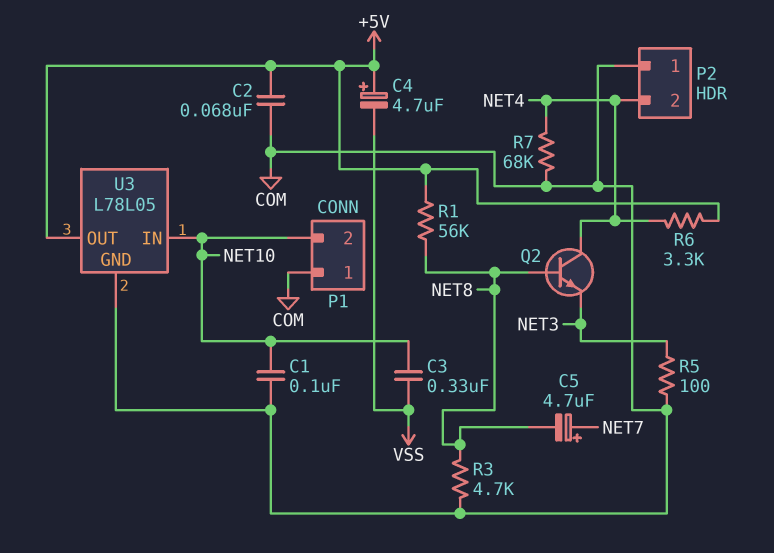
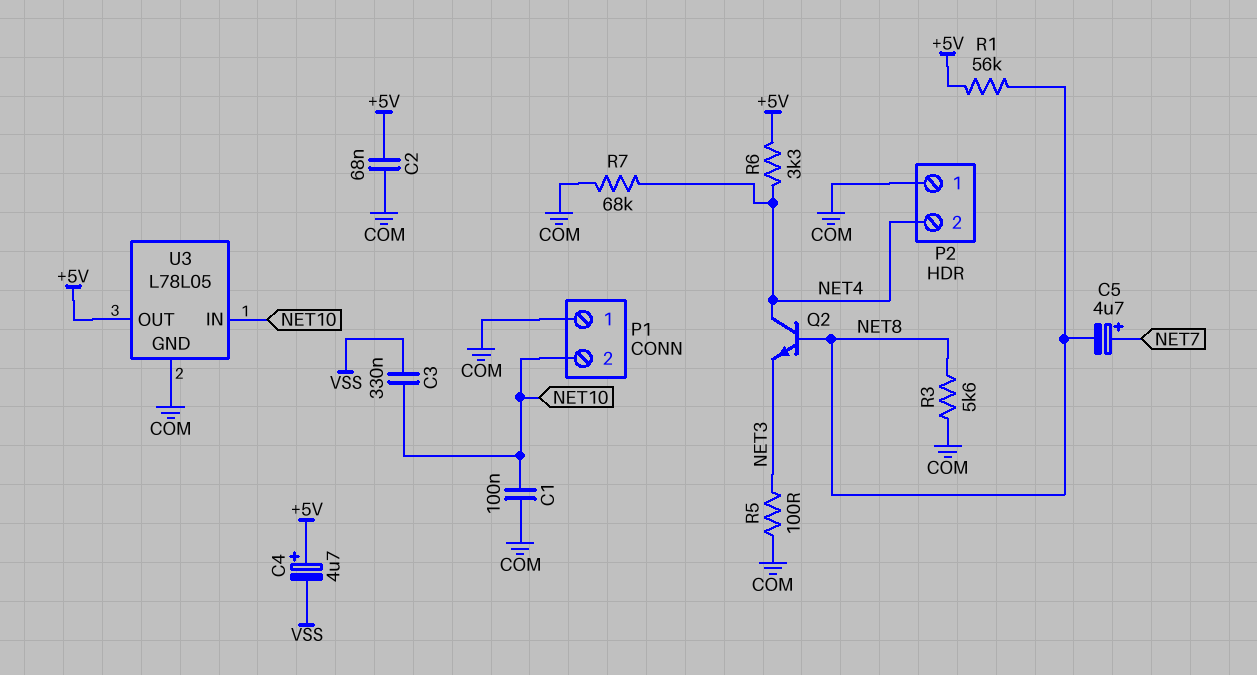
R3: 4.7k (COM, NET8) -> 5.6k (COM, NET8)

